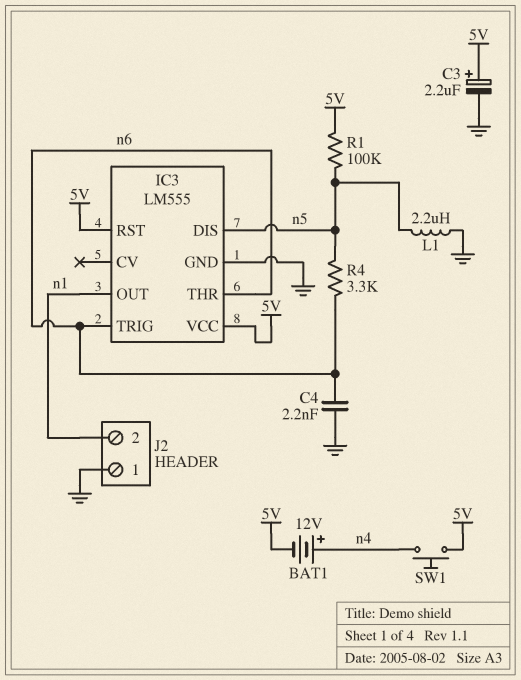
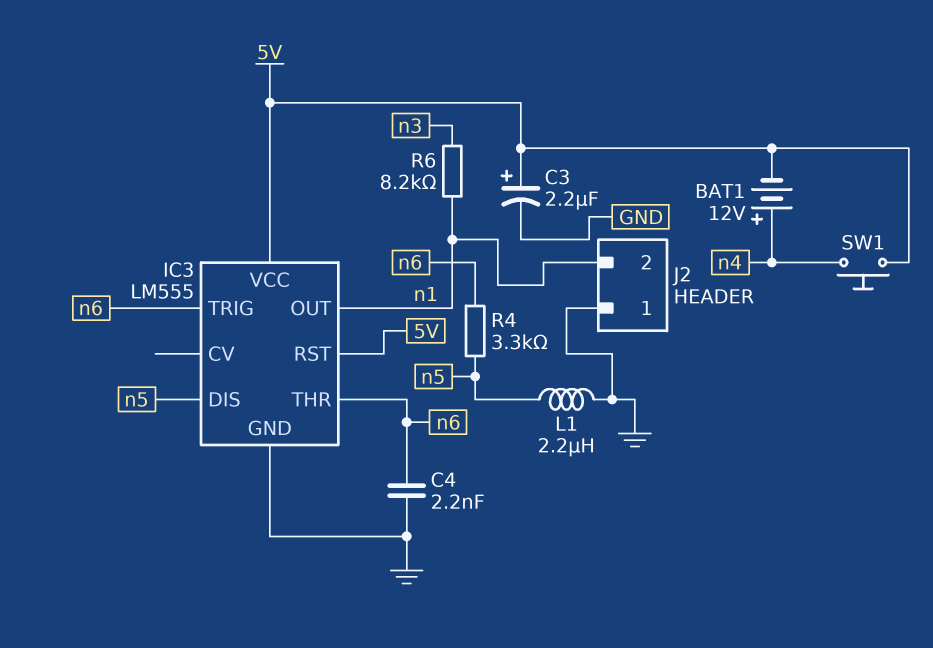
R1: 100k (5V, n5) -> none
R6: none -> 8.2k (n1, n3)

